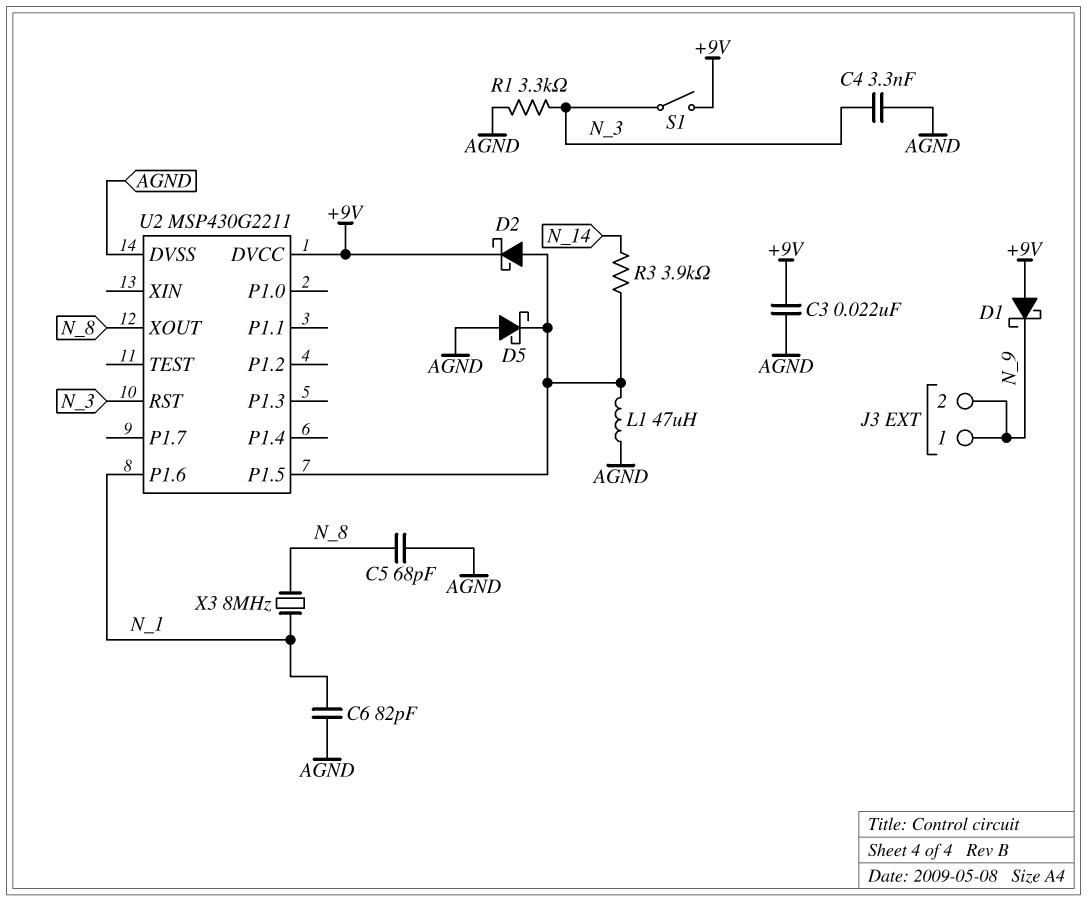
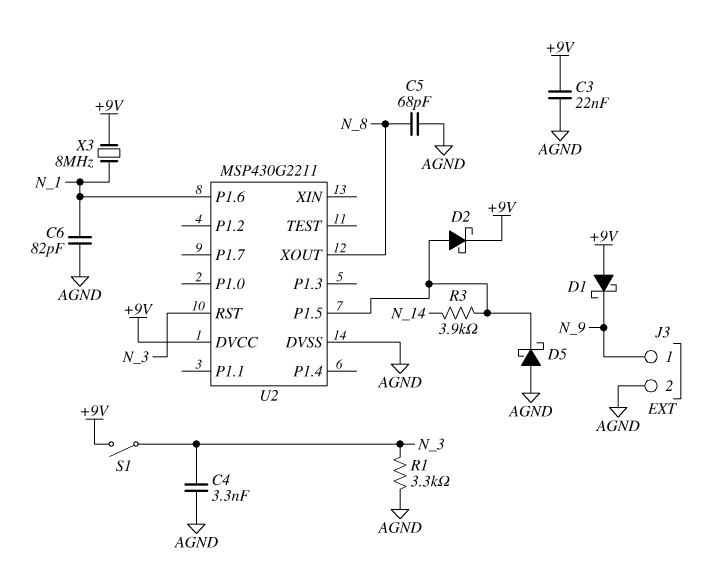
J3 pin 2: N_9 -> AGND
L1: 47uH (AGND, U2/P1.5) -> none
X3: 8MHz (N_1, N_8) -> 8MHz (+9V, N_1)

